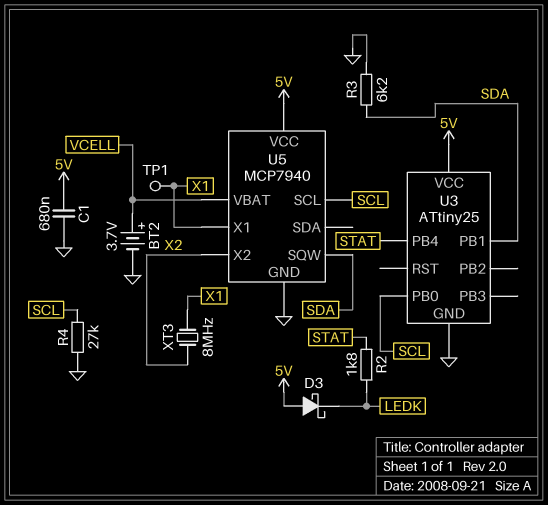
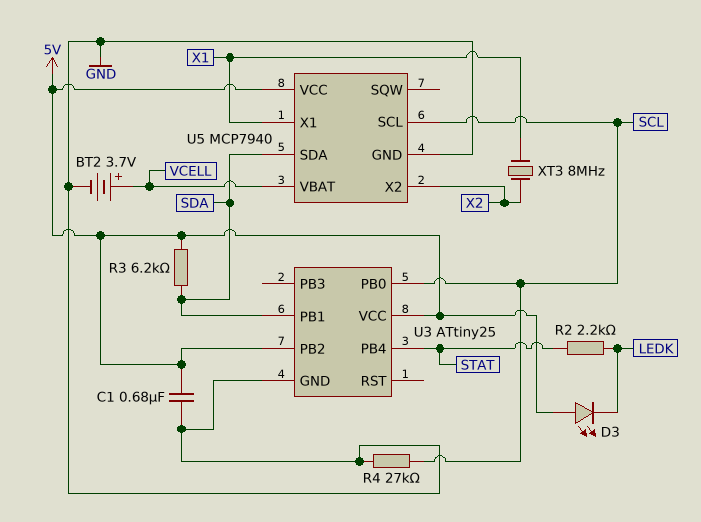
D3: schottky (A 5V, K LEDK) -> LED (A 5V, K LEDK)
R2: 1.8k (LEDK, STAT) -> 2.2k (LEDK, STAT)
R3: 6.2k (GND, SDA) -> 6.2k (5V, SDA)
TP1: test point (X1) -> none
U3 pin PB2: none -> 5V
U5 pin SDA: none -> SDA
U5 pin SQW: SDA -> none

